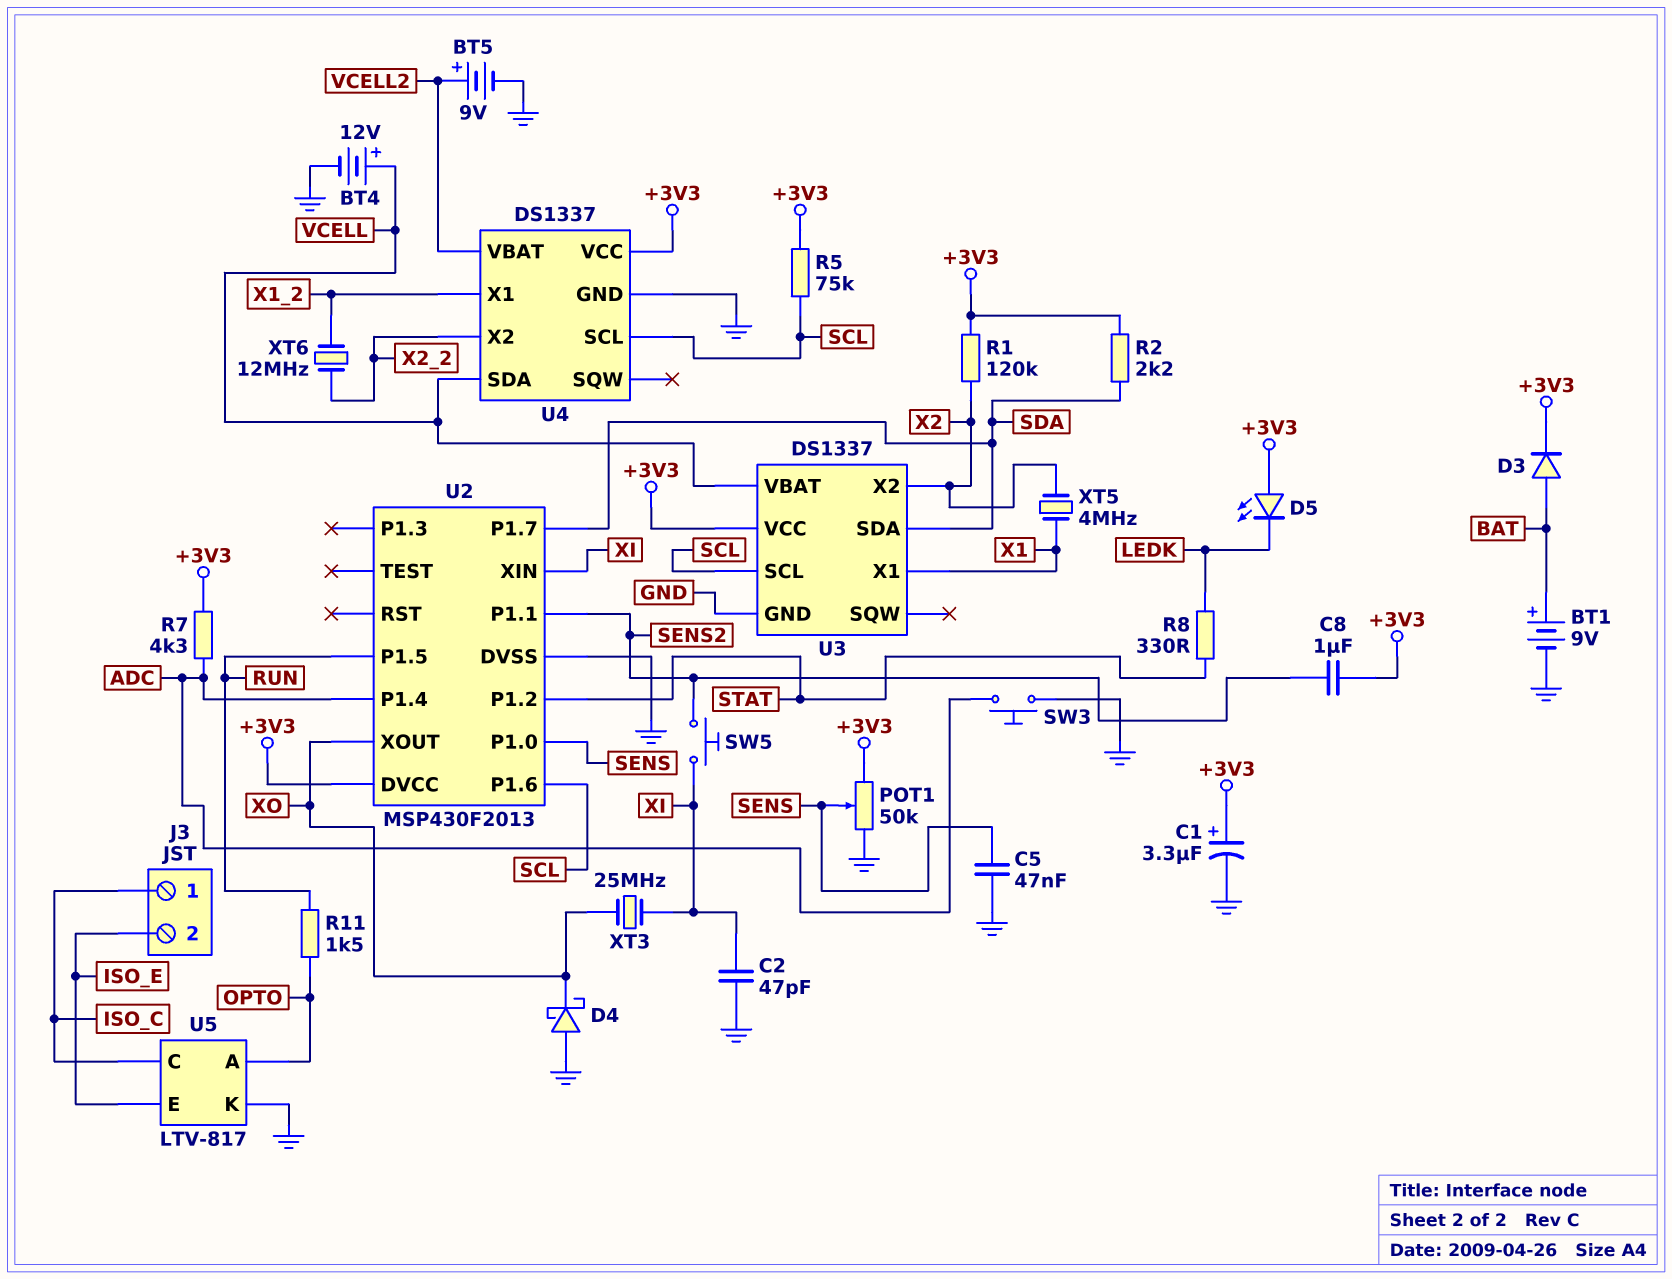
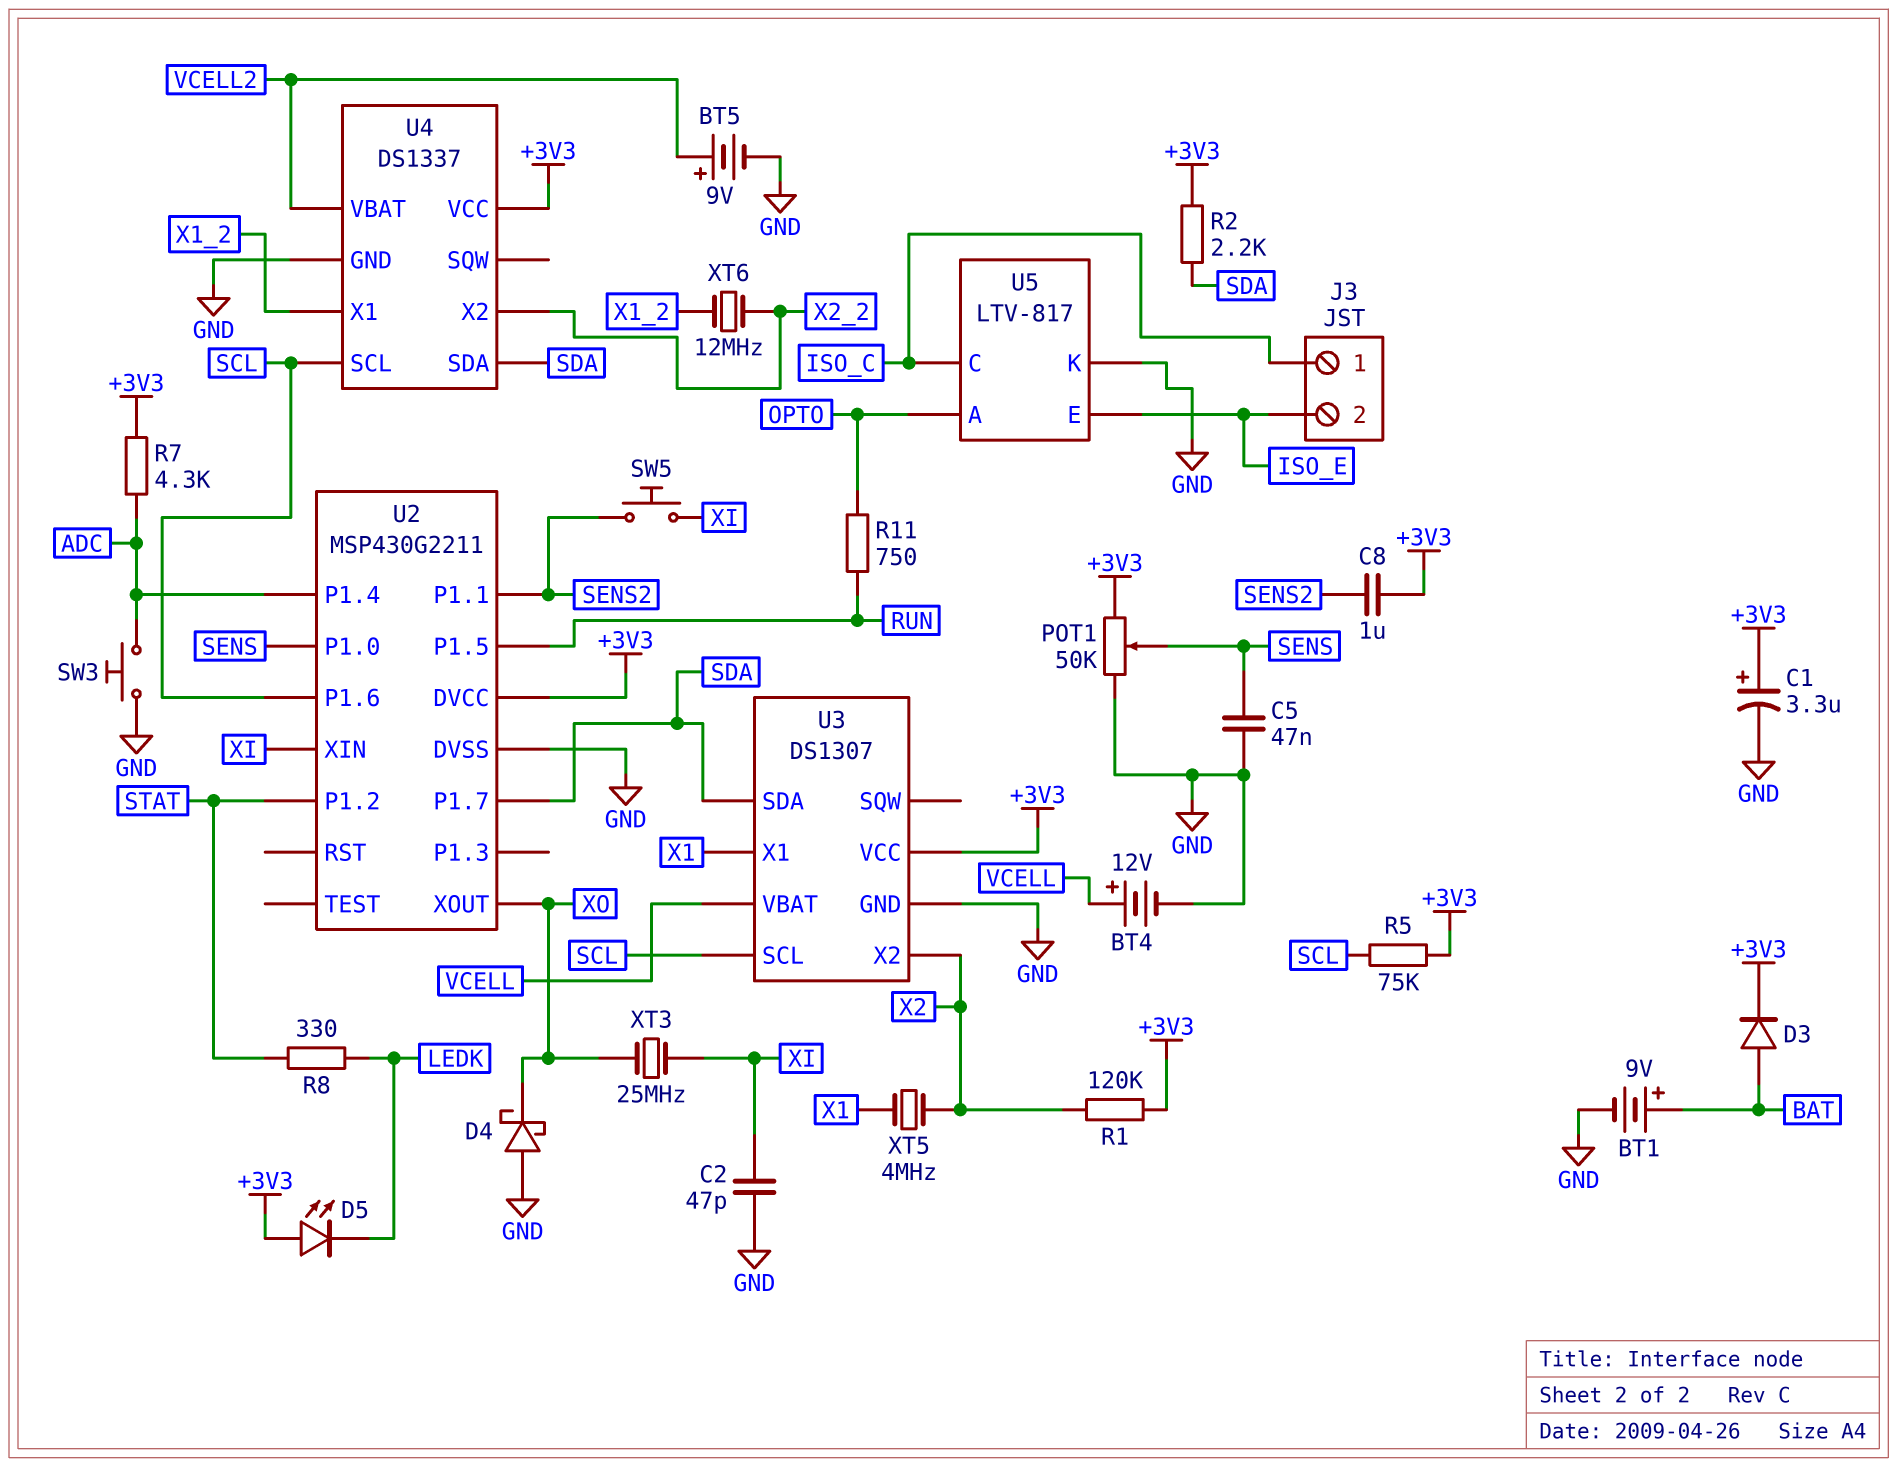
R11: 1.5k (OPTO, RUN) -> 750 (OPTO, RUN)
U2: MSP430F2013 -> MSP430G2211
U3: DS1337 -> DS1307
U4 pin SDA: VCELL -> SDA

